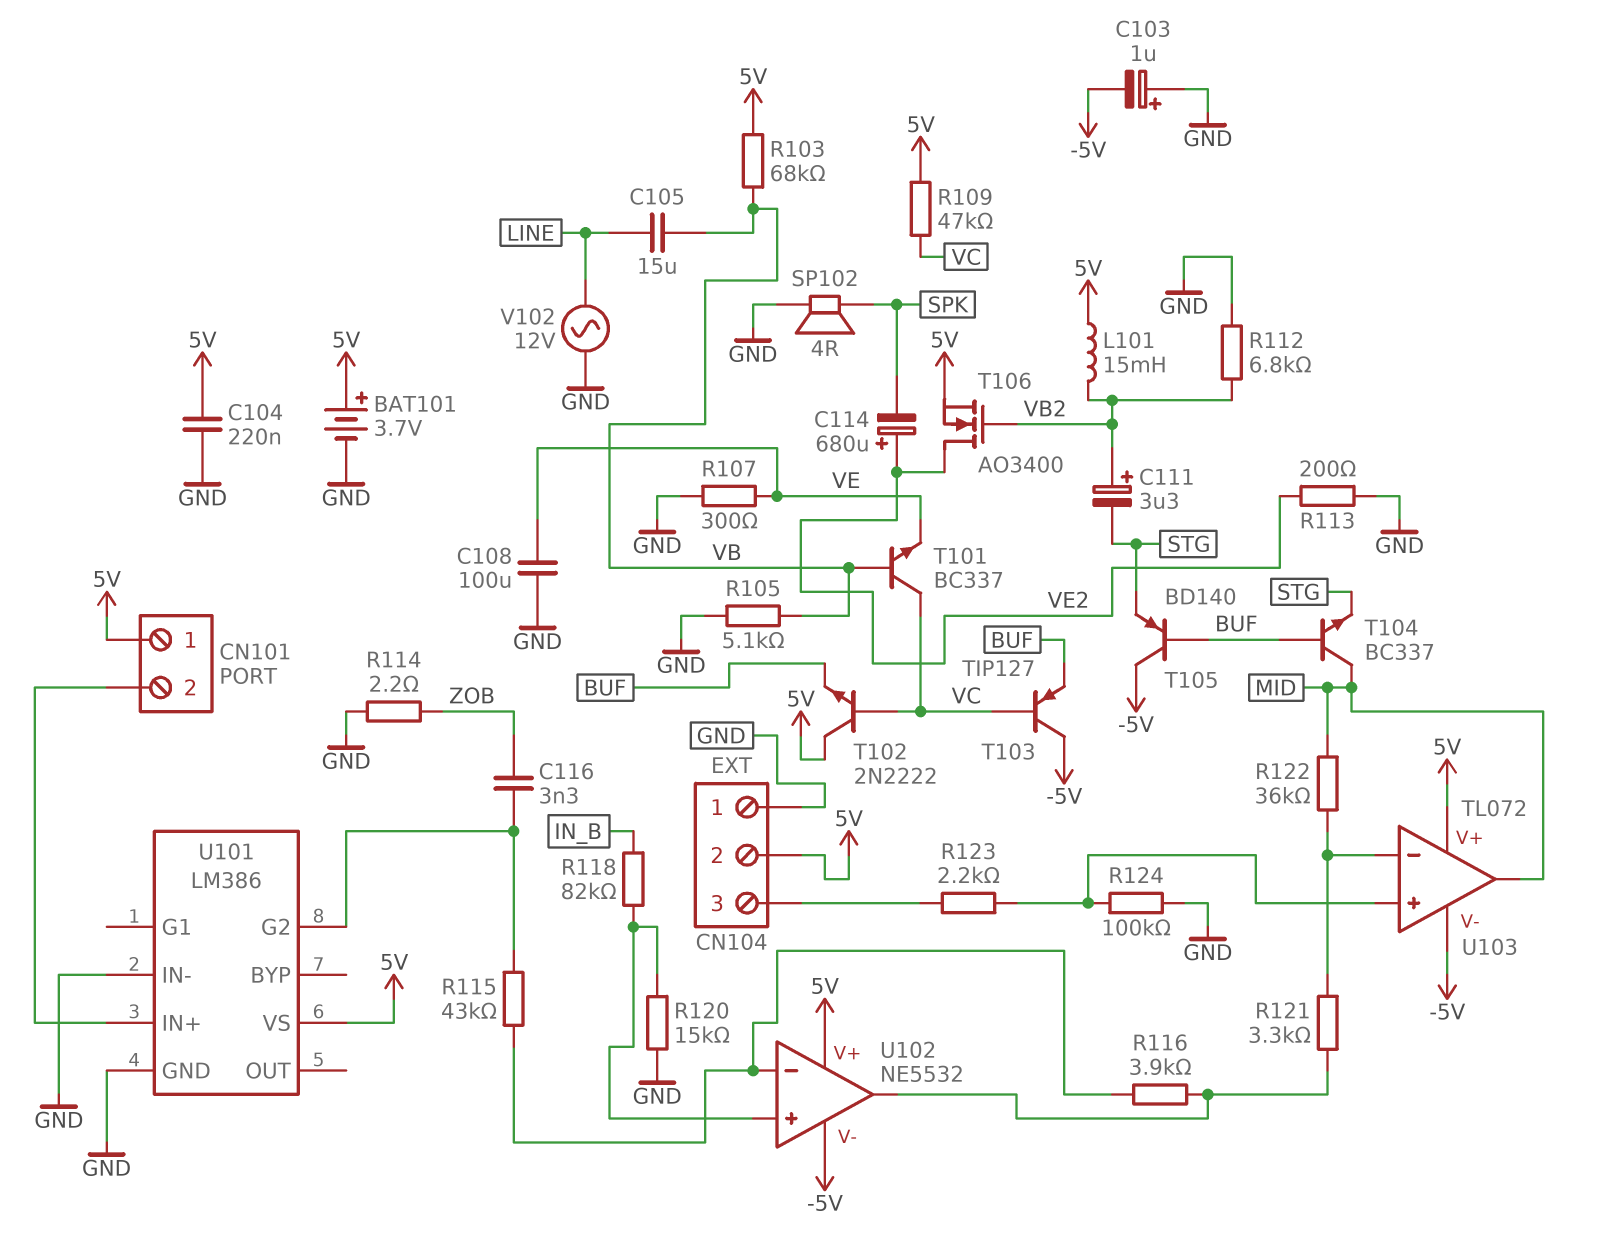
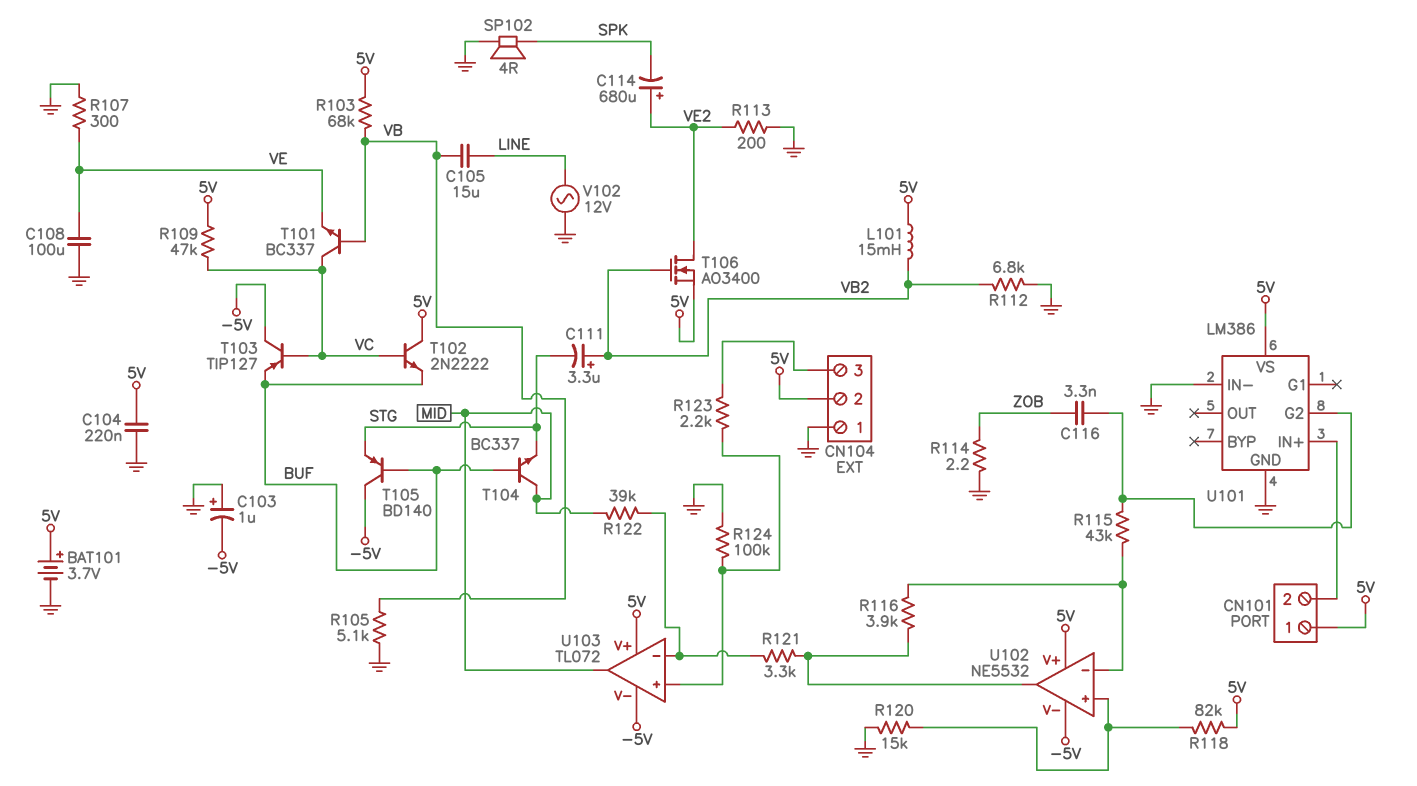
R118: 82k (IN_B, U102/in+) -> 82k (5V, U102/in+)
R122: 36k (MID, U103/in-) -> 39k (MID, U103/in-)

